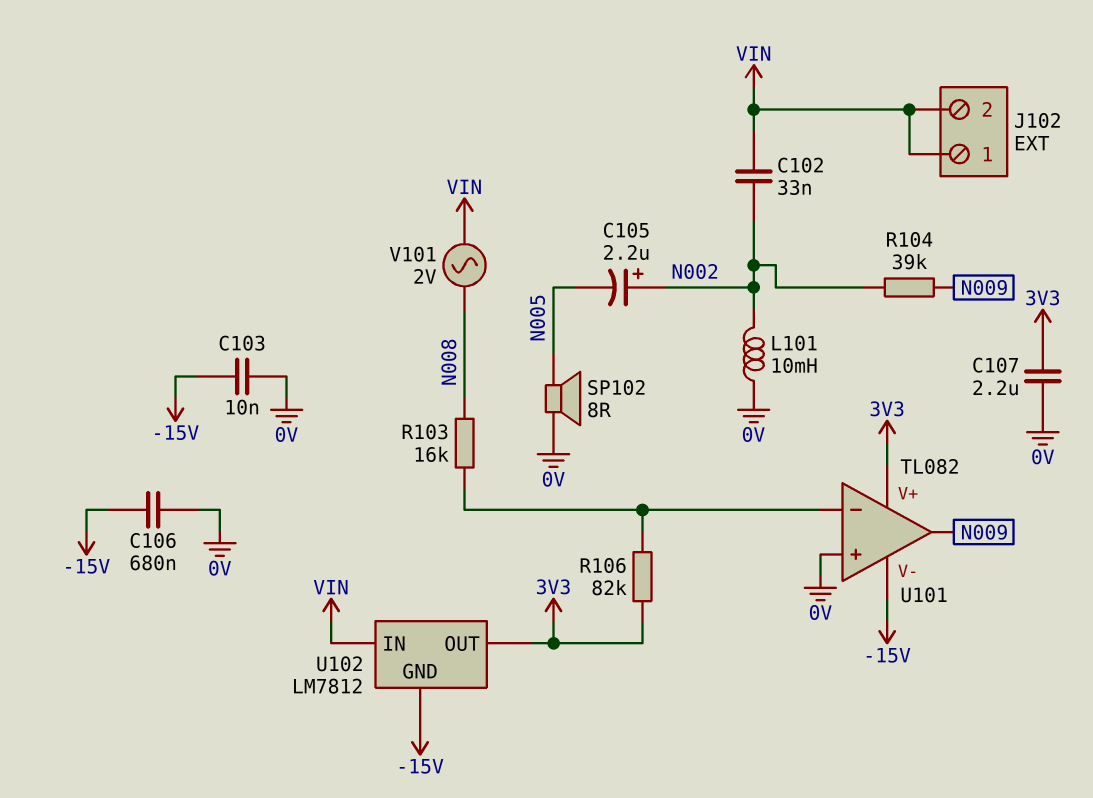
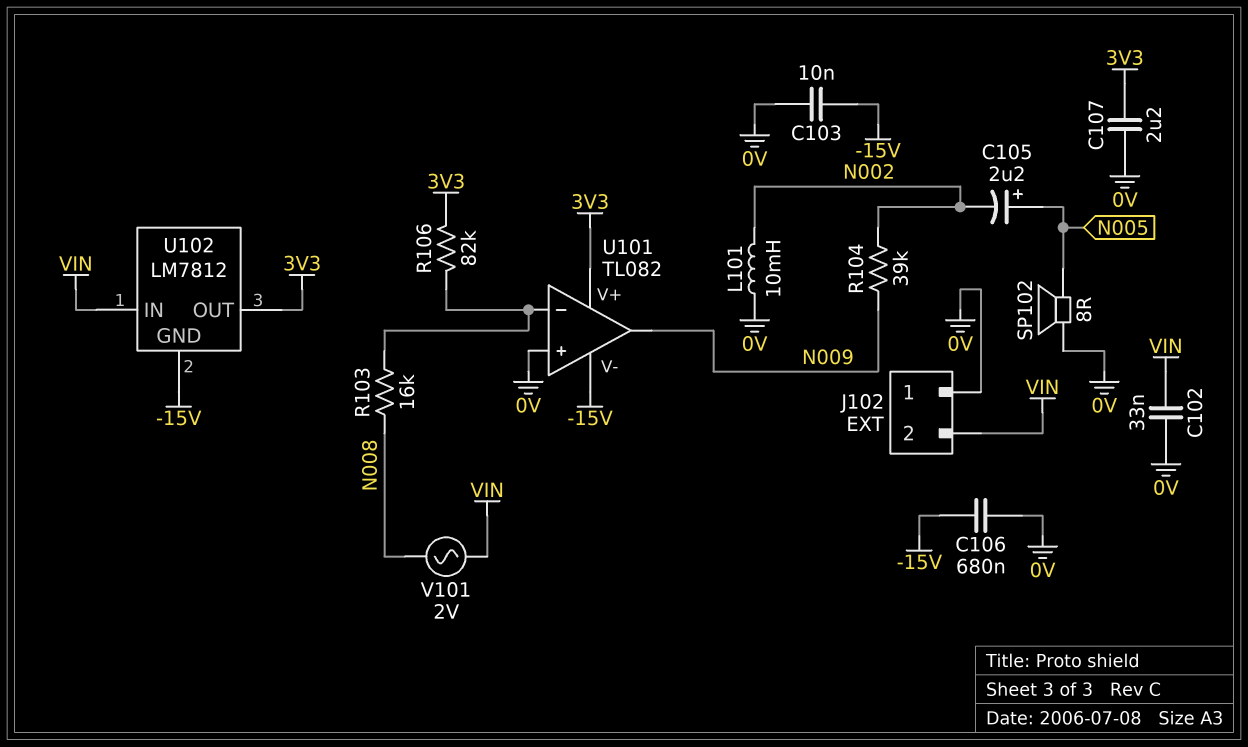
C102: 33nF (N002, VIN) -> 33nF (0V, VIN)
C105: 2.2uF (plus N002, minus N005) -> 2.2uF (plus N005, minus N002)
J102 pin 1: VIN -> 0V

